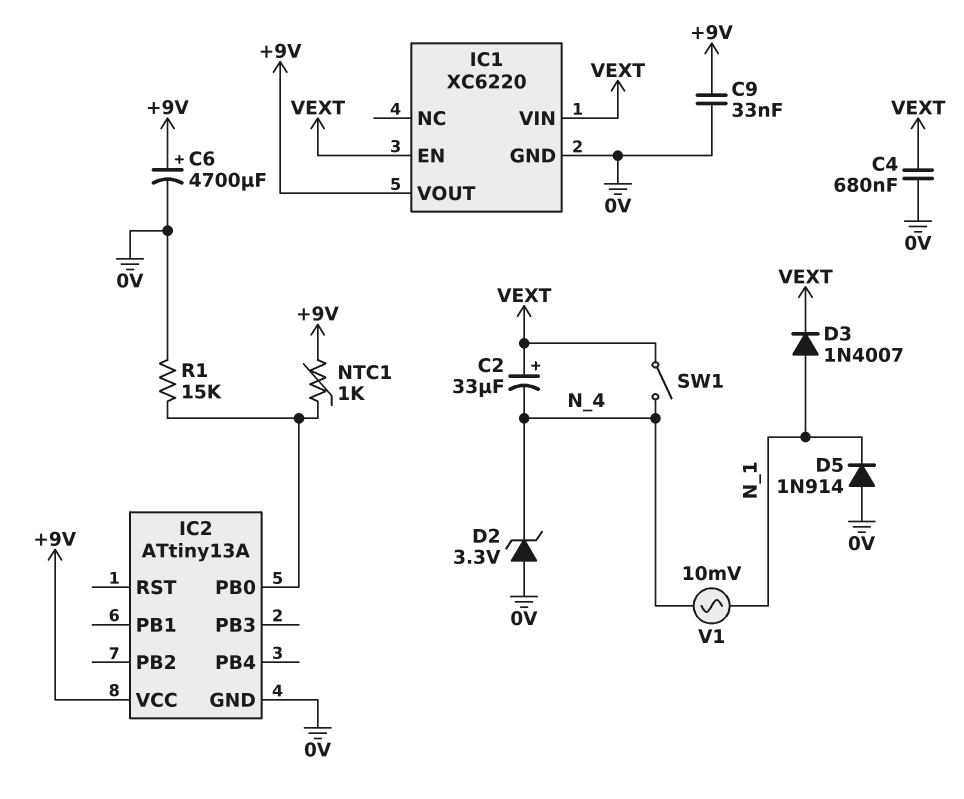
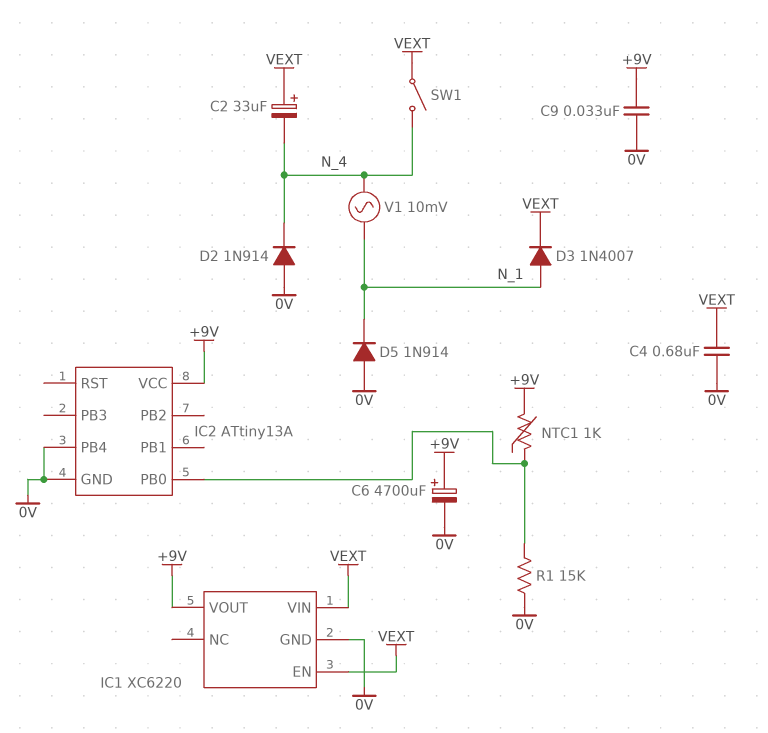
D2: zener 3.3V (A 0V, K N_4) -> diode 1N914 (A 0V, K N_4)
IC2 pin PB4: none -> 0V

